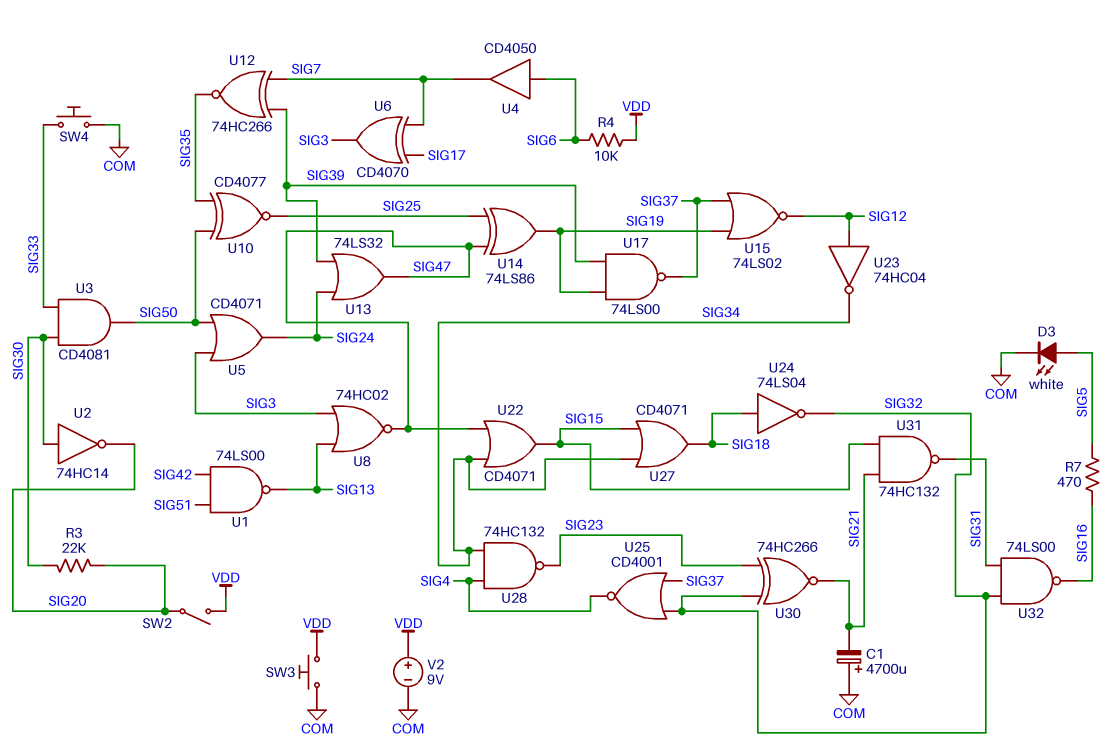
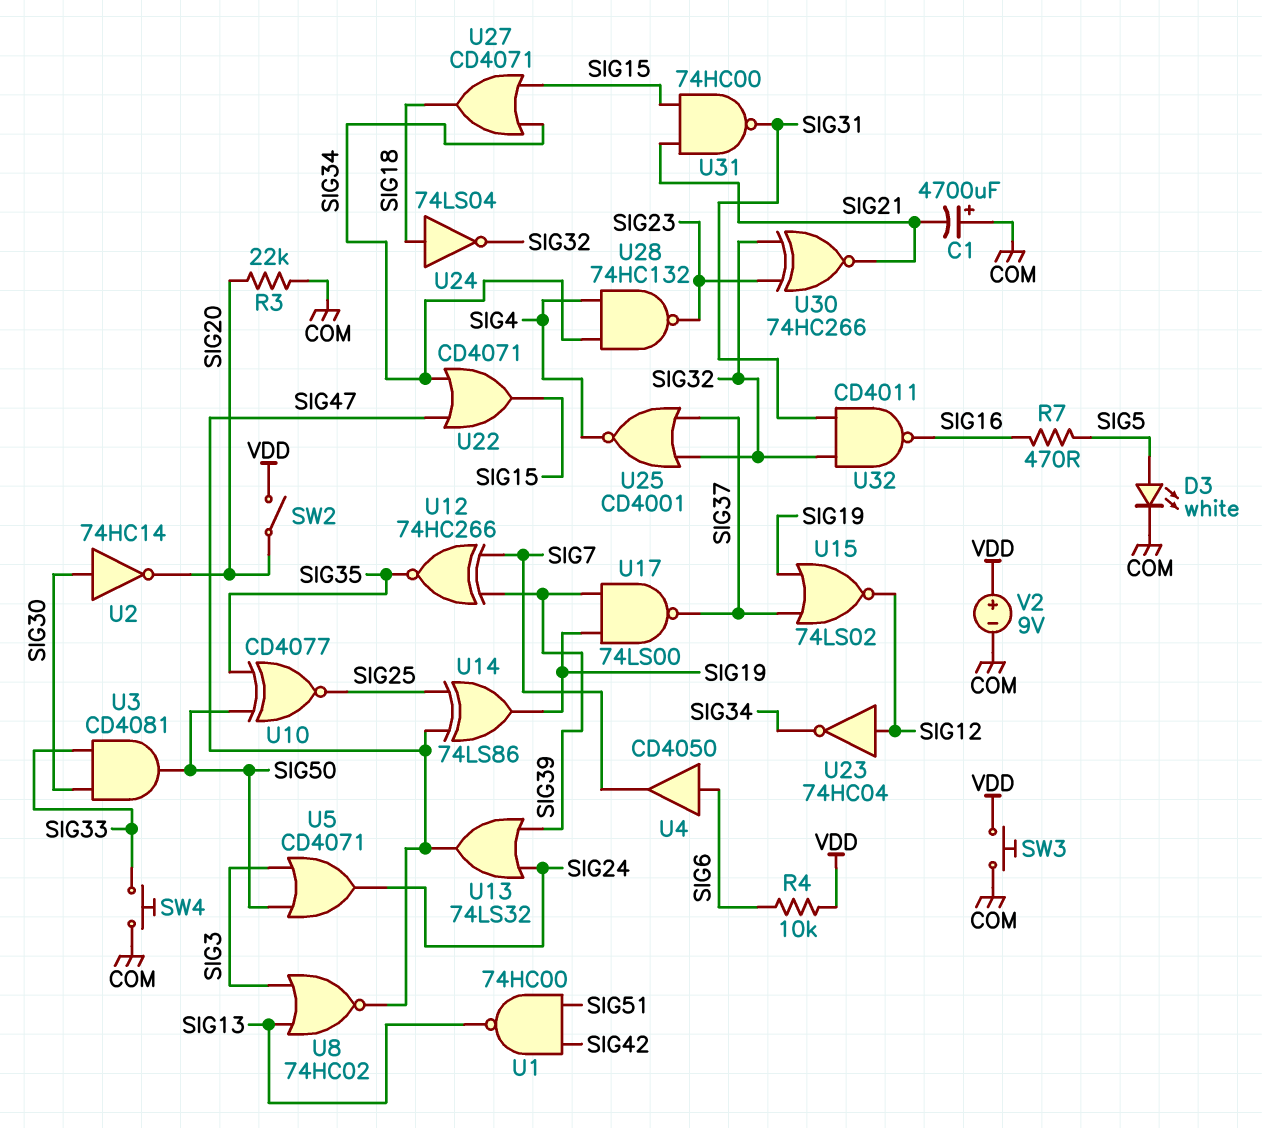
R3: 22k (SIG20, SIG30) -> 22k (COM, SIG20)
U1: NAND 74LS00 (in SIG42, in SIG51, out SIG13) -> NAND 74HC00 (in SIG42, in SIG51, out SIG13)
U6: XOR CD4070 (in SIG7, in SIG17, out SIG3) -> none
U31: NAND 74HC132 (in SIG15, in SIG21, out SIG31) -> NAND 74HC00 (in SIG15, in SIG21, out SIG31)
U32: NAND 74LS00 (in SIG31, in SIG32, out SIG16) -> NAND CD4011 (in SIG31, in SIG32, out SIG16)

